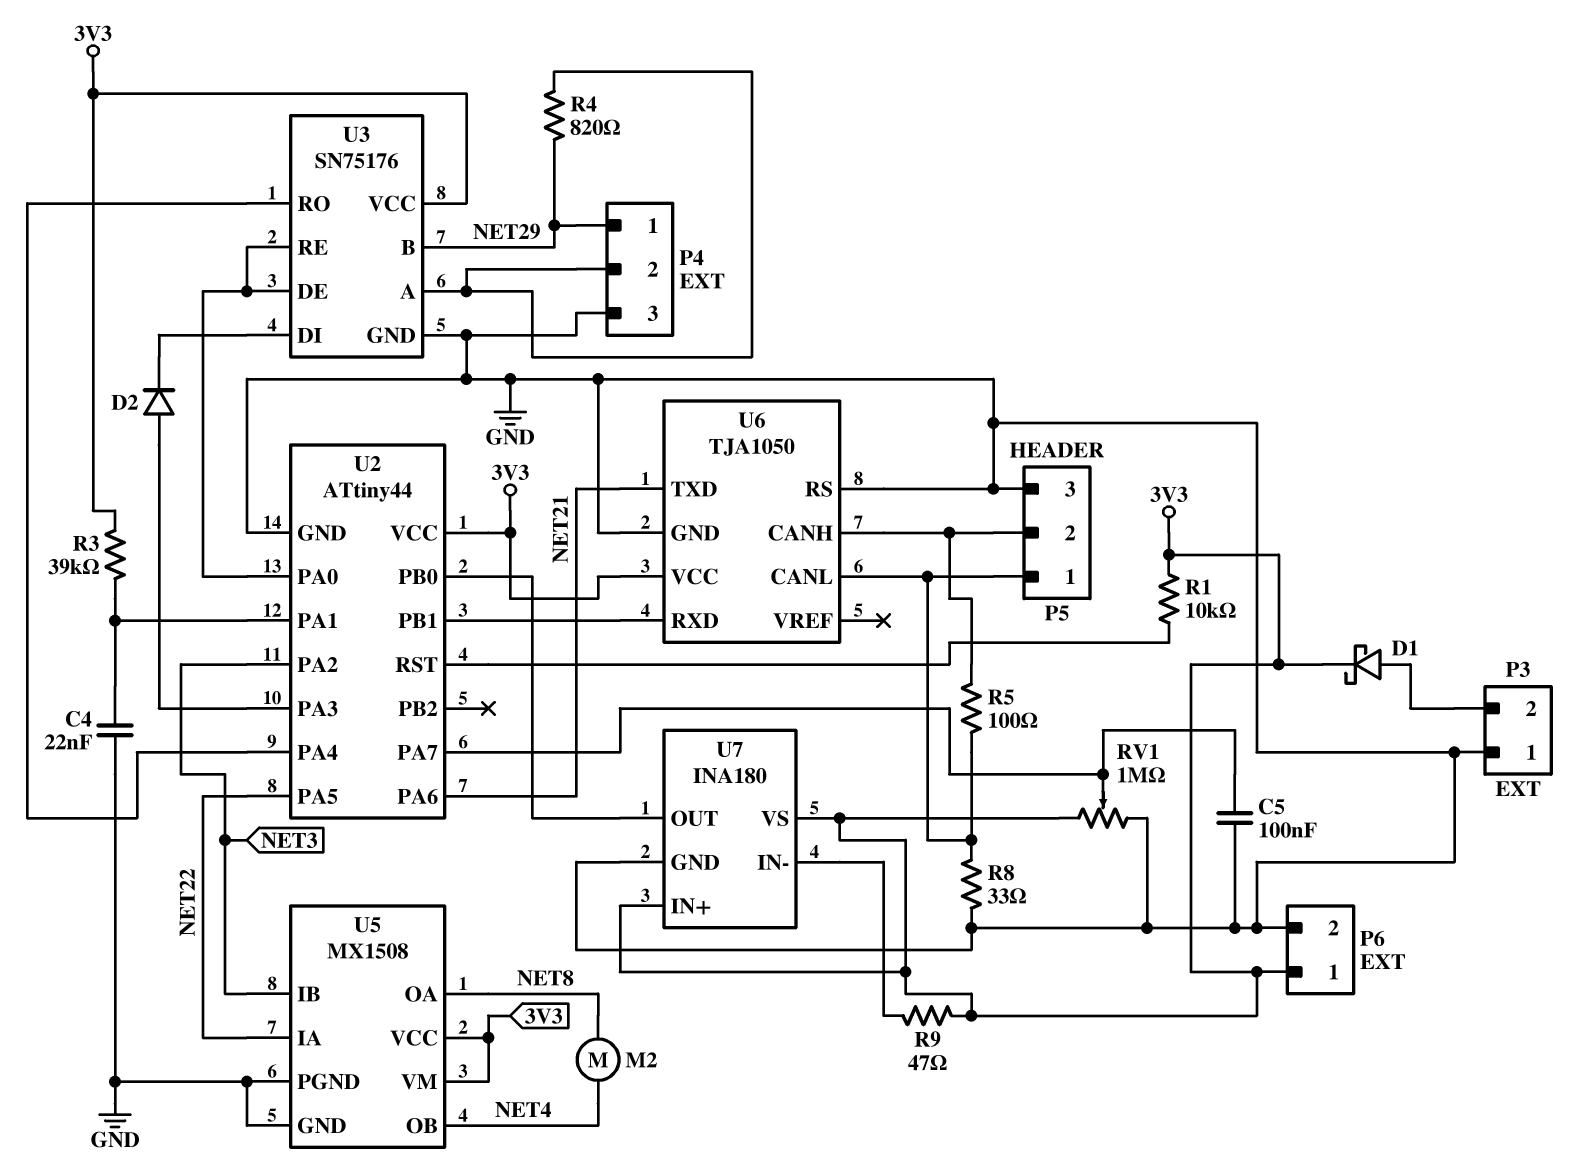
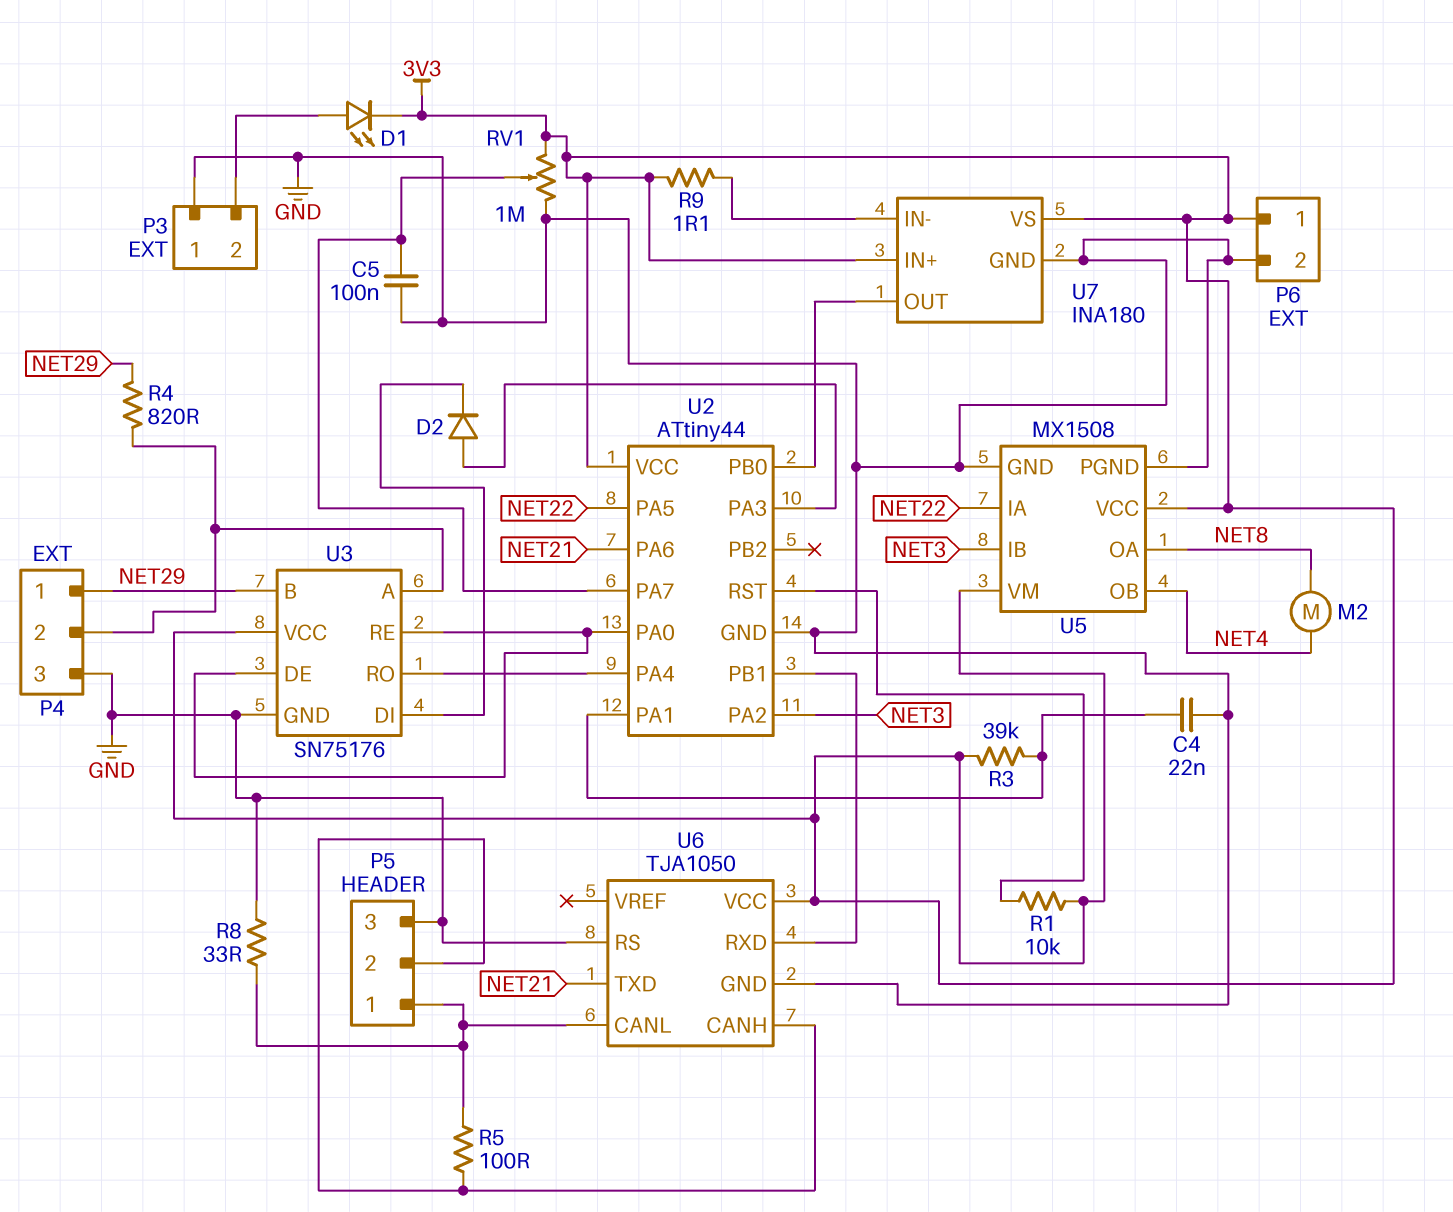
D1: schottky (A P3/2, K 3V3) -> LED (A P3/2, K 3V3)
R9: 47 (3V3, U7/IN-) -> 1.1 (3V3, U7/IN-)

